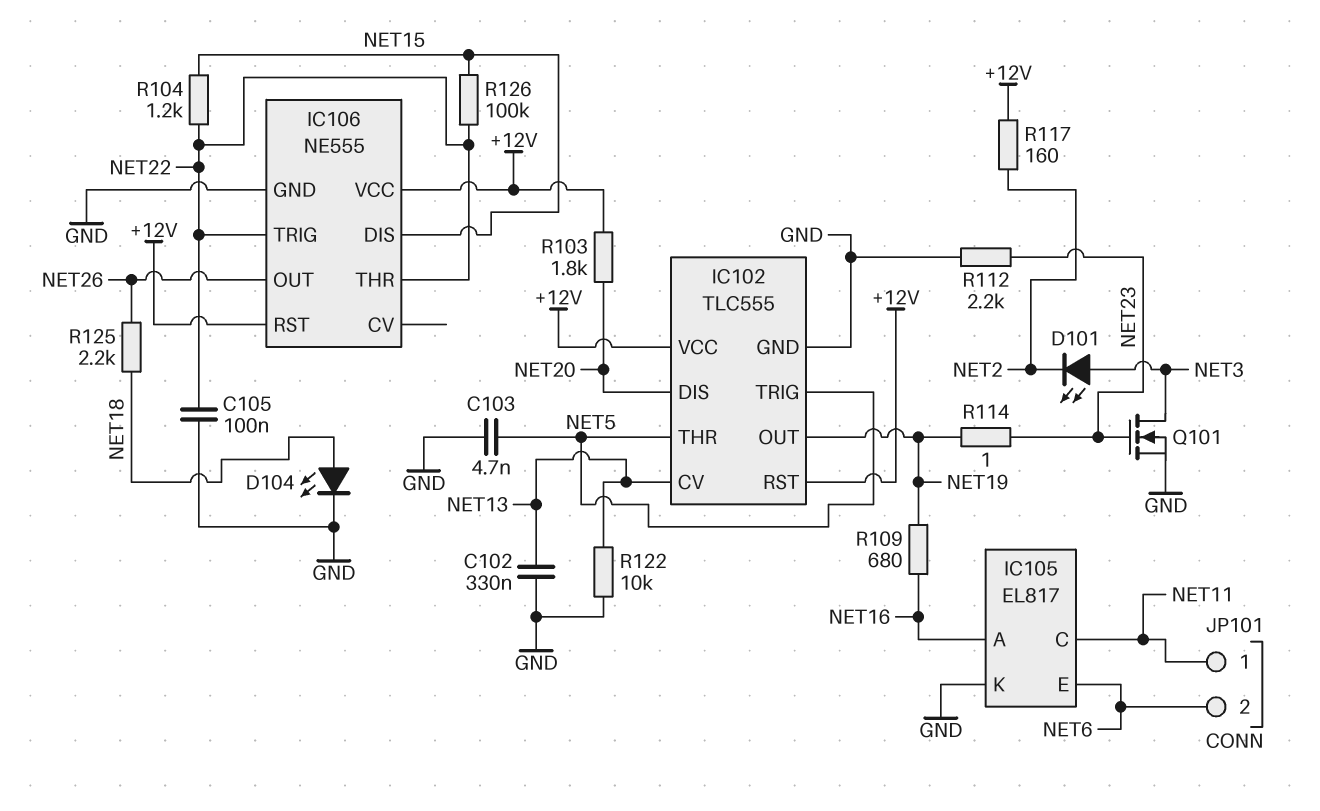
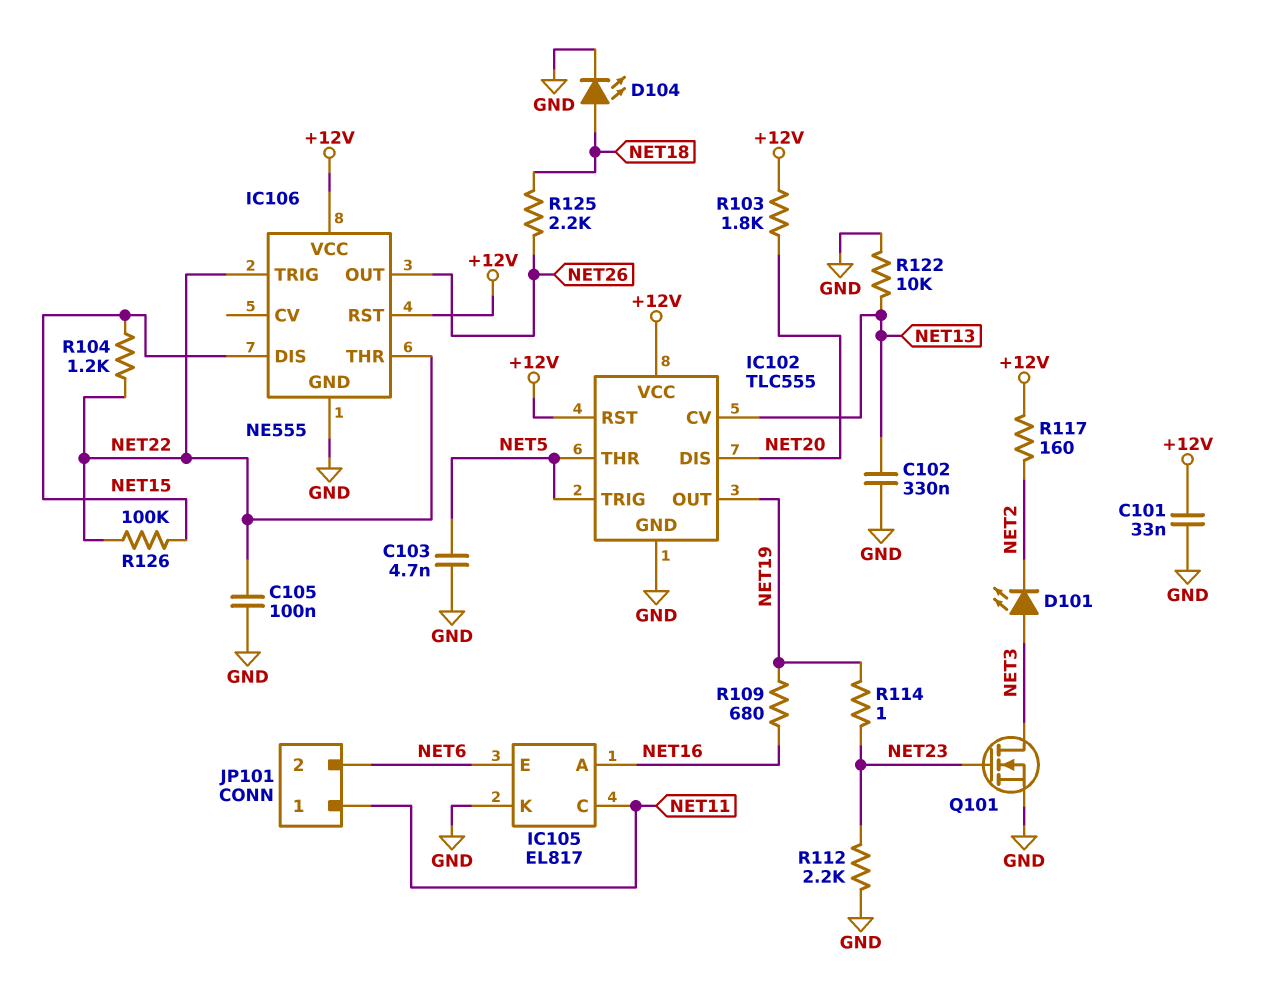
C101: none -> 33nF (+12V, GND)

